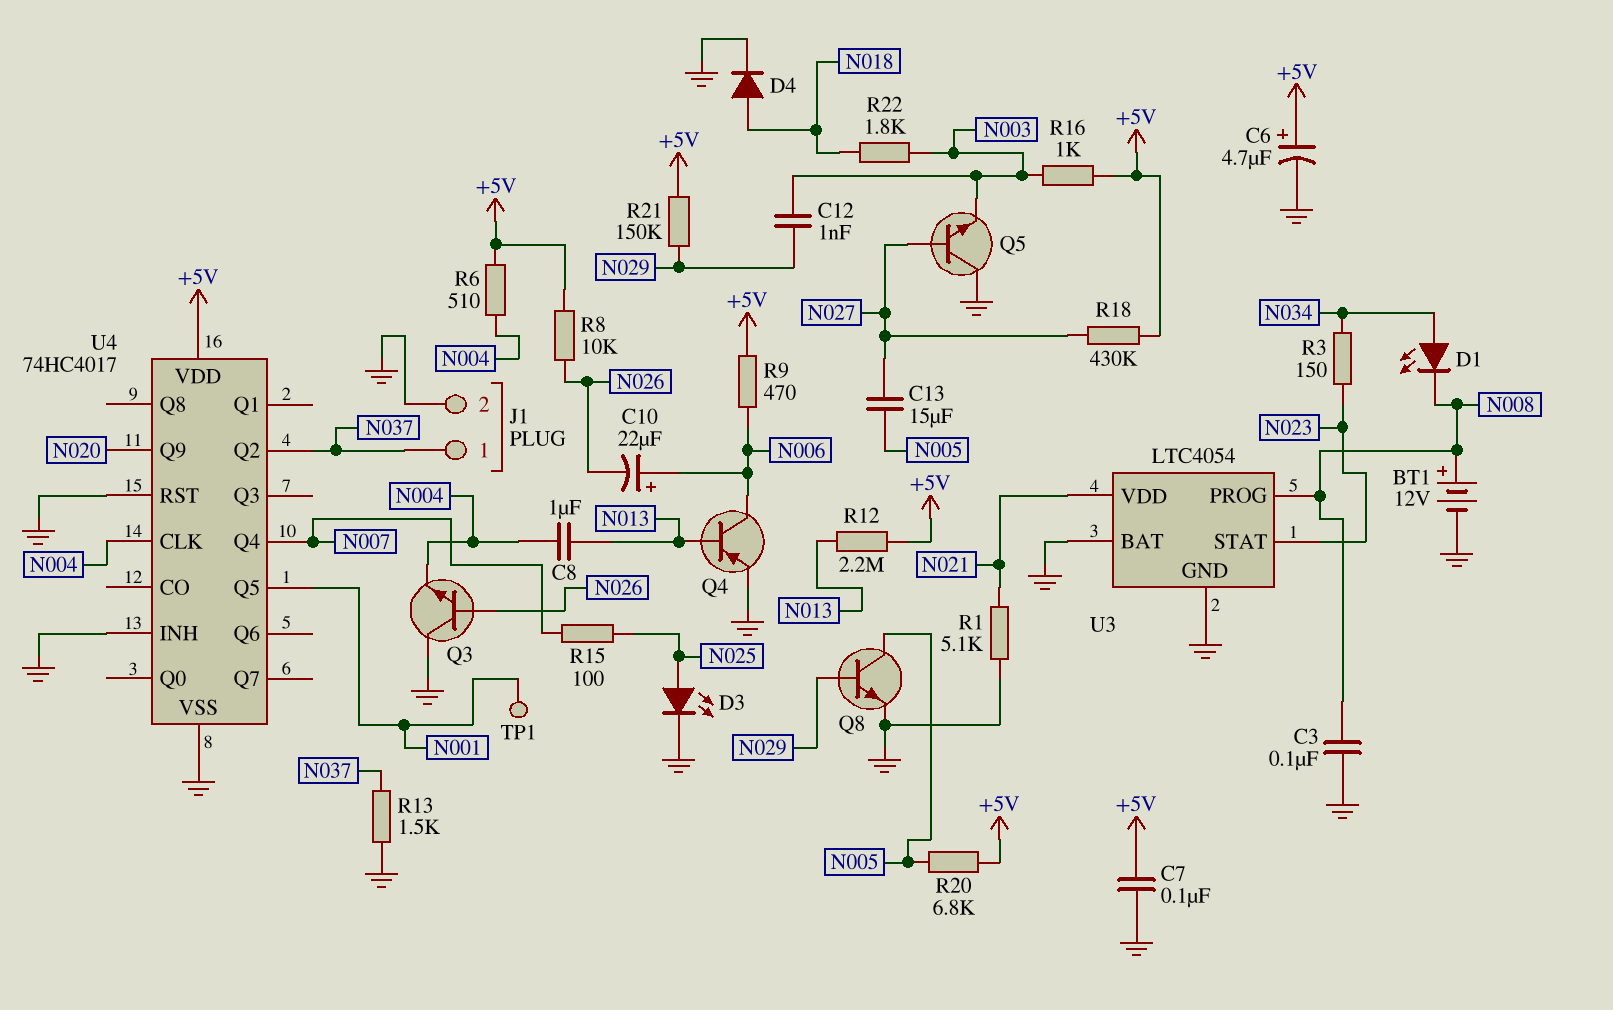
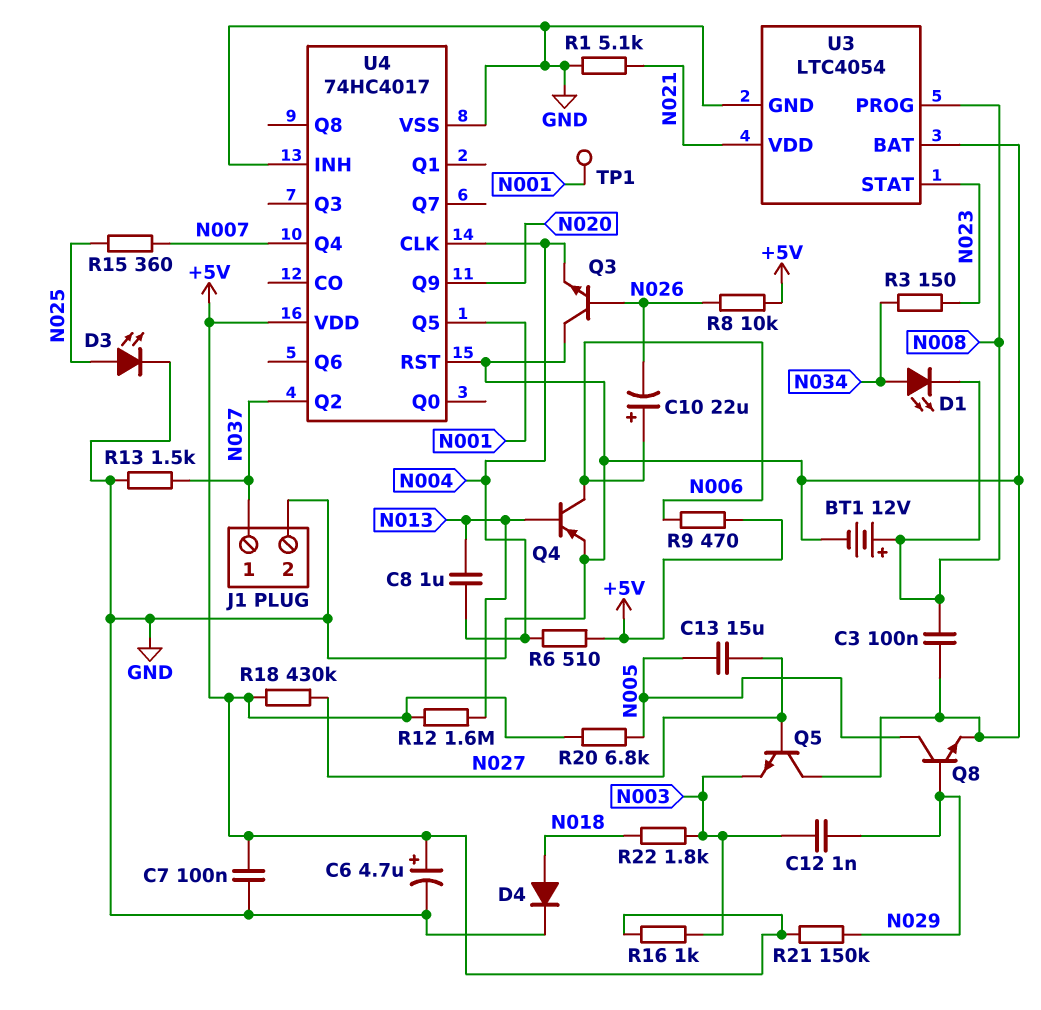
R12: 2.2M (+5V, N013) -> 1.6M (+5V, N013)
R15: 100 (N007, N025) -> 360 (N007, N025)

